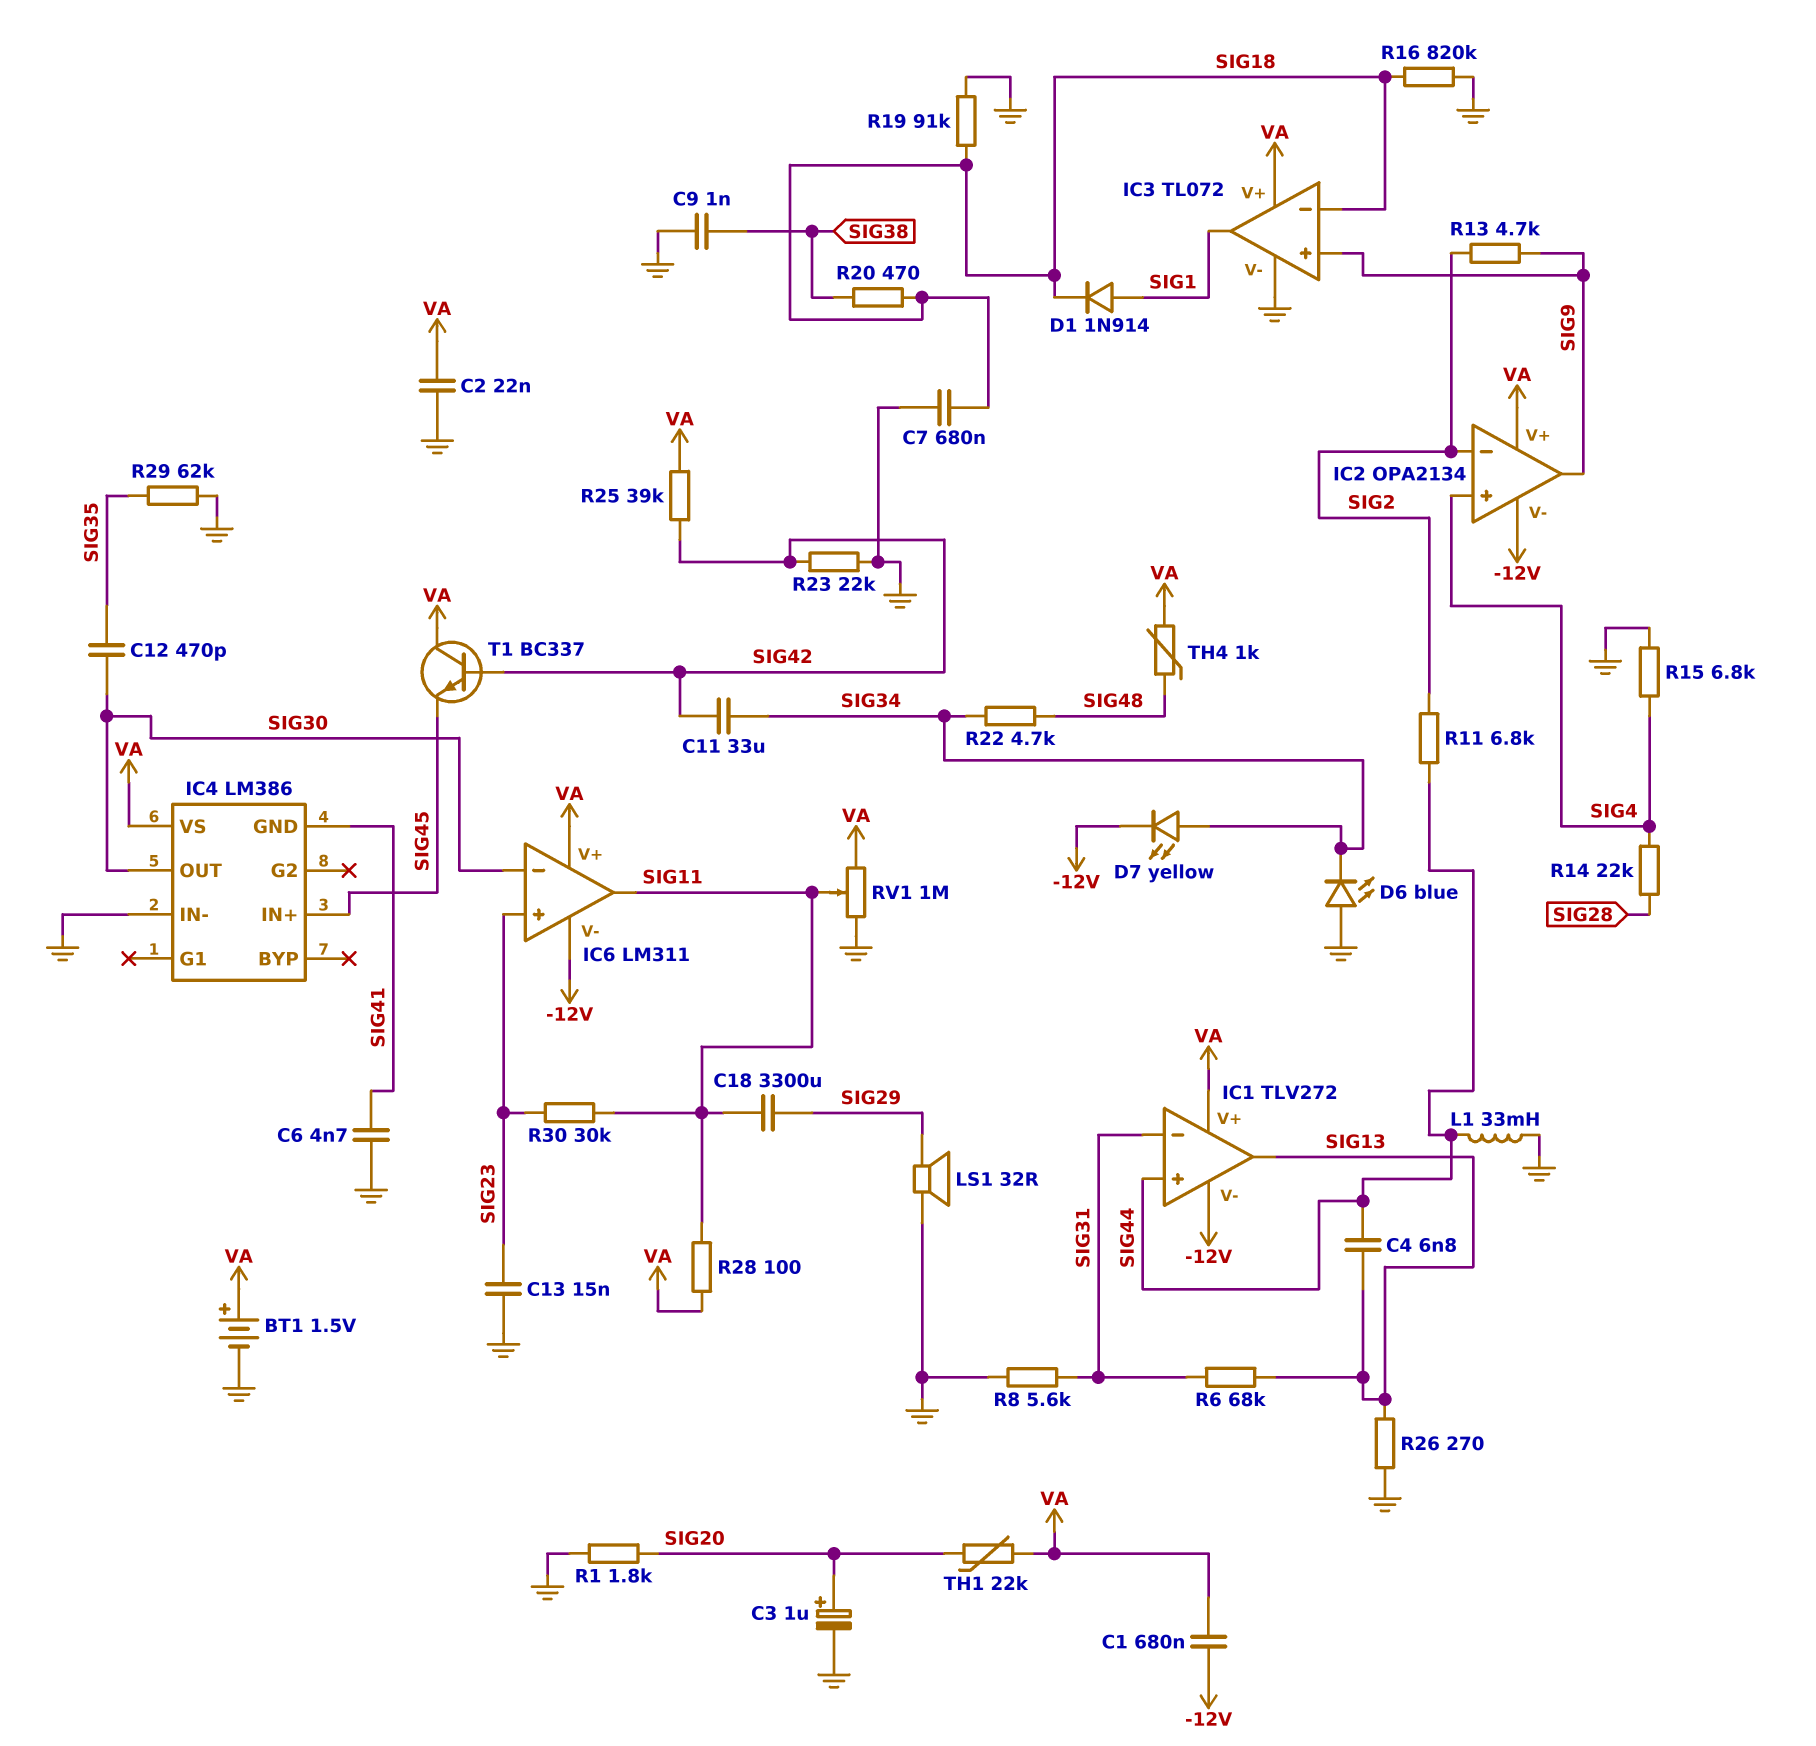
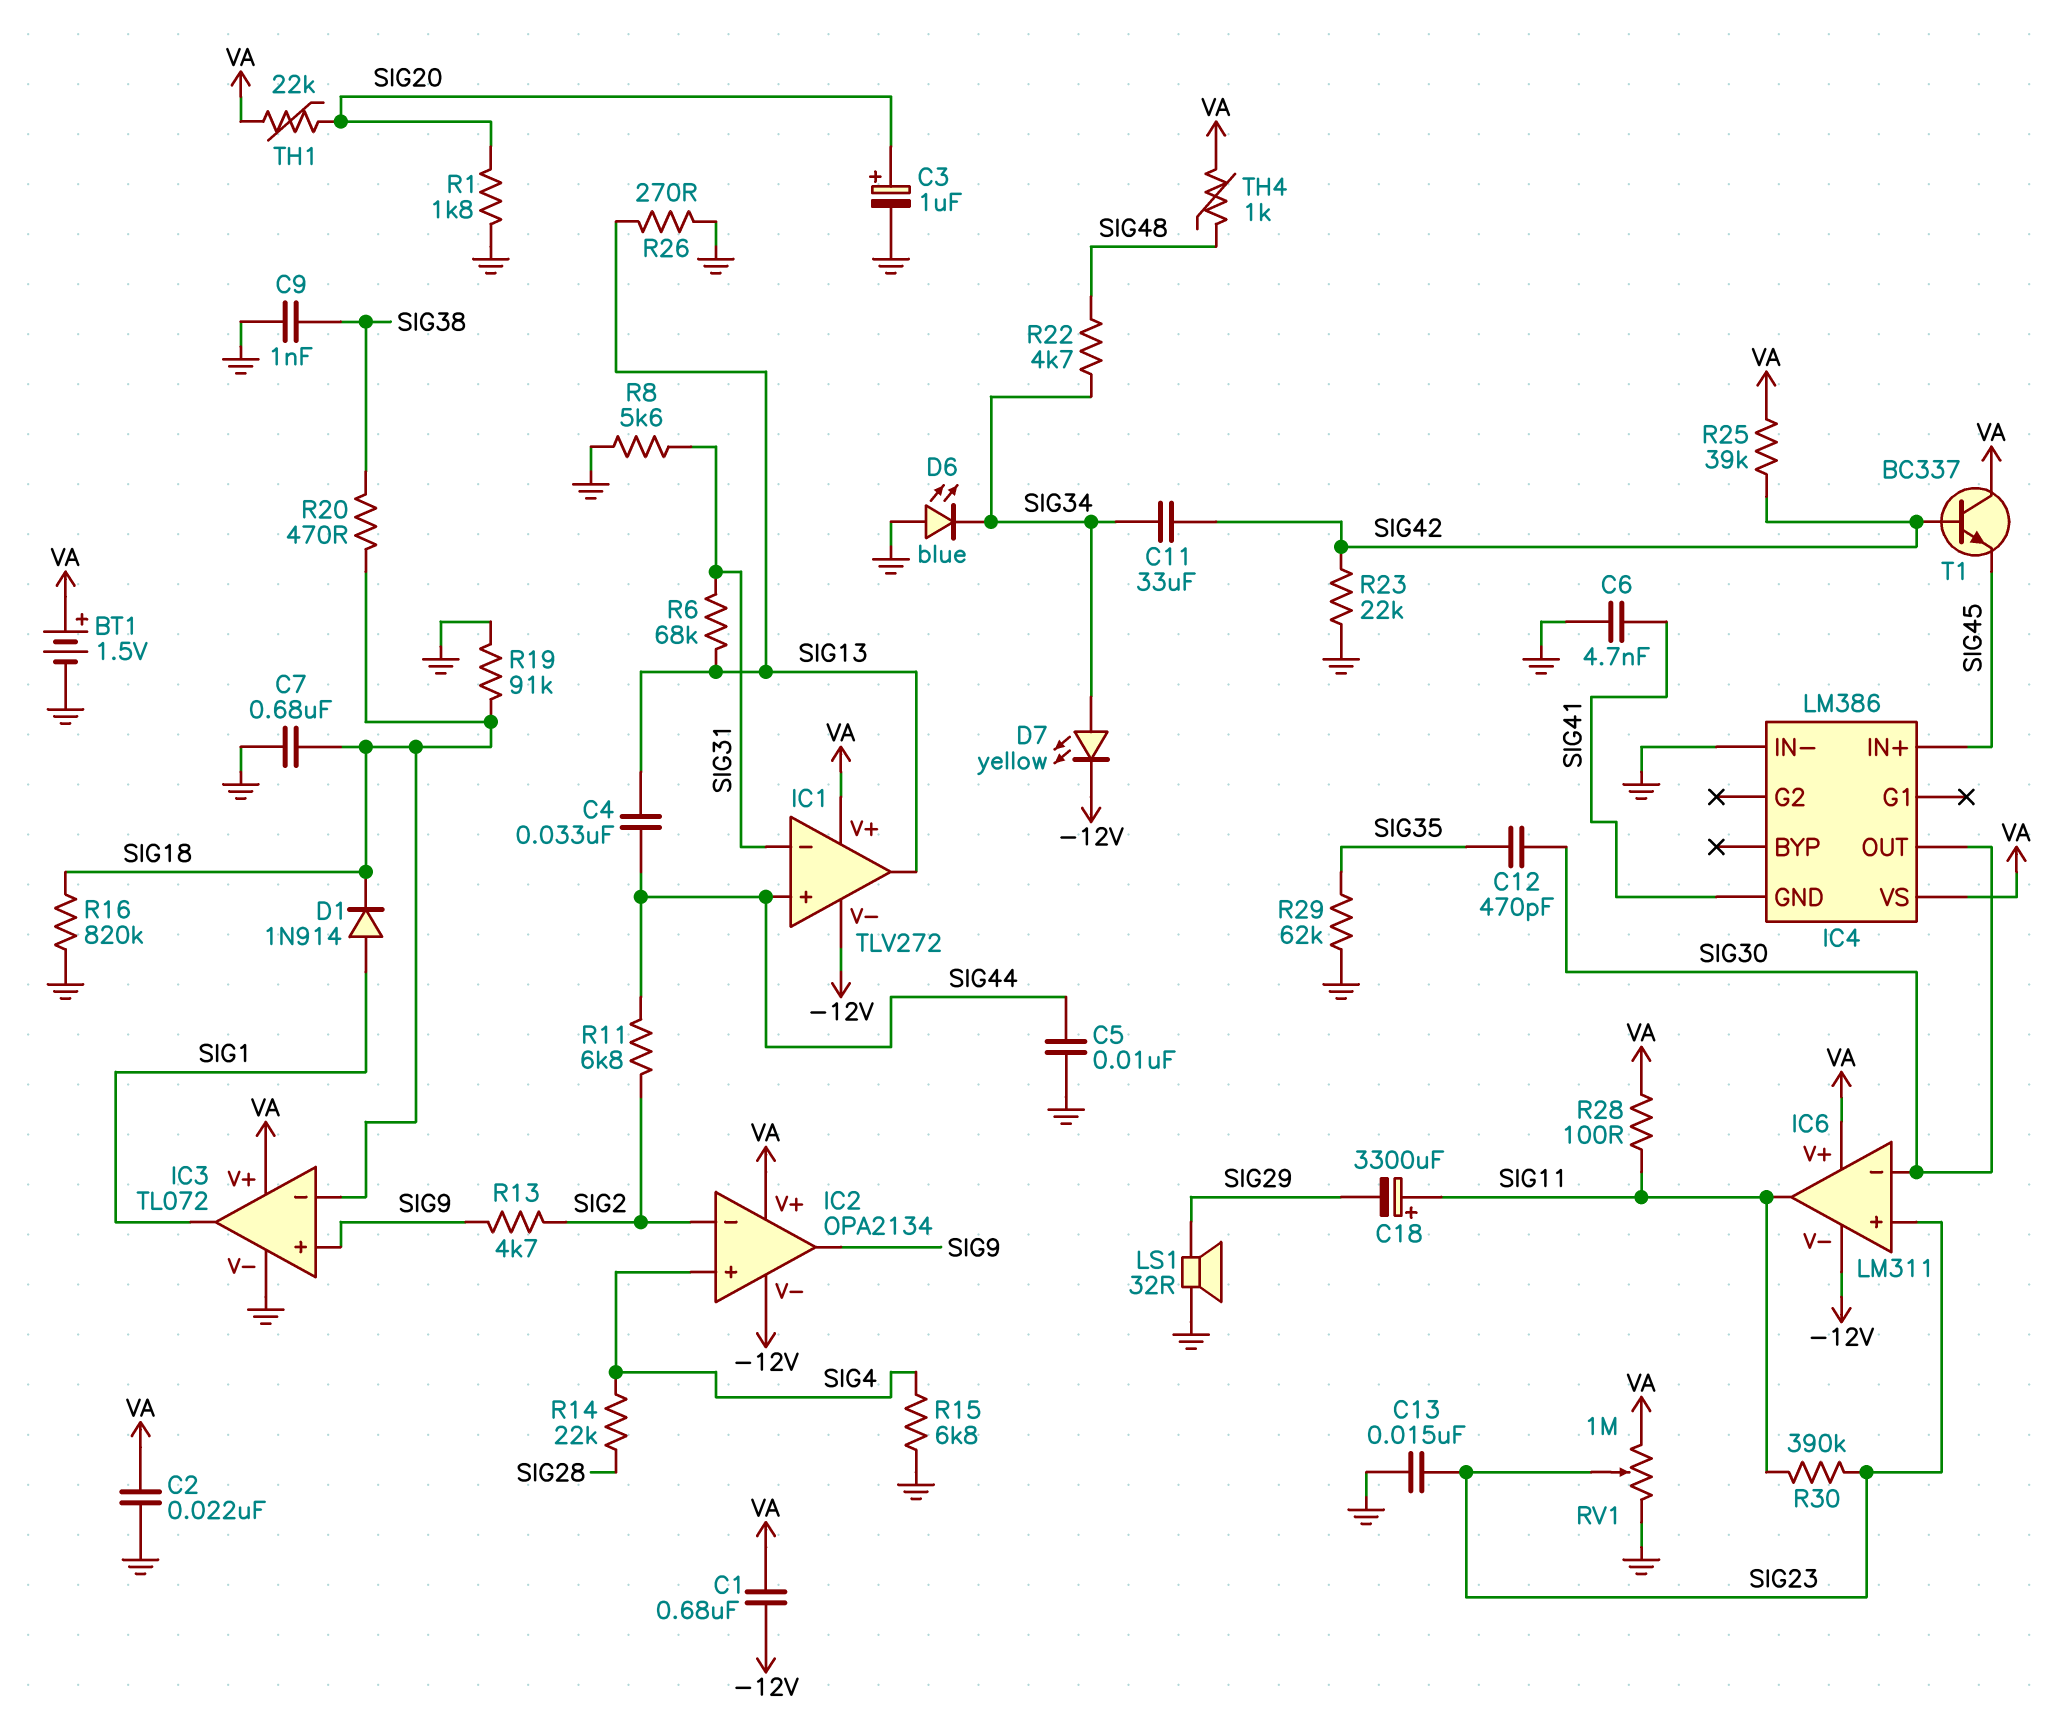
C4: 6.8nF (SIG13, SIG44) -> 33nF (SIG13, SIG44)
C5: none -> 10nF (GND, SIG44)
C18: 3300uF (SIG11, SIG29) -> 3300uF (plus SIG11, minus SIG29)
L1: 33mH (GND, SIG44) -> none
R30: 30k (SIG11, SIG23) -> 390k (SIG11, SIG23)
RV1: 1M (GND, VA, wiper SIG11) -> 1M (GND, VA, wiper SIG23)

